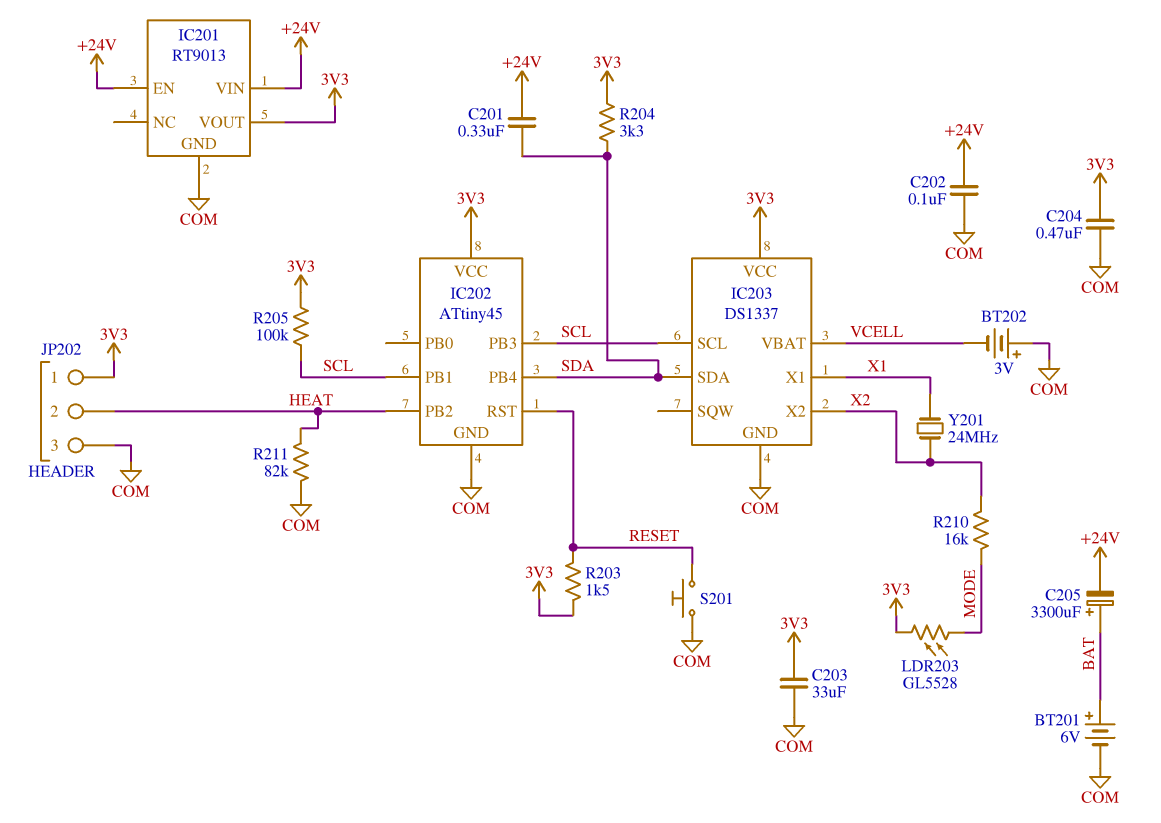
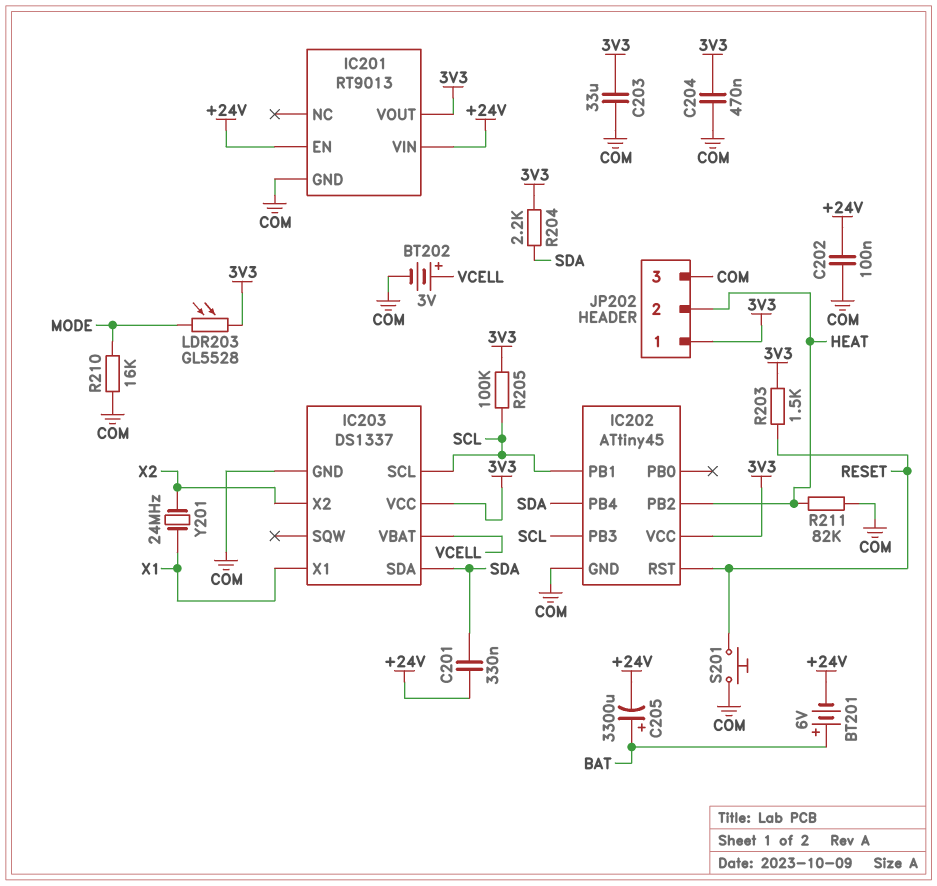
BT201: 6V (plus BAT, minus COM) -> 6V (plus BAT, minus +24V)
BT202: 3V (plus COM, minus VCELL) -> 3V (plus VCELL, minus COM)
R204: 3.3k (3V3, SDA) -> 2.2k (3V3, SDA)
R210: 16k (MODE, X2) -> 16k (COM, MODE)

